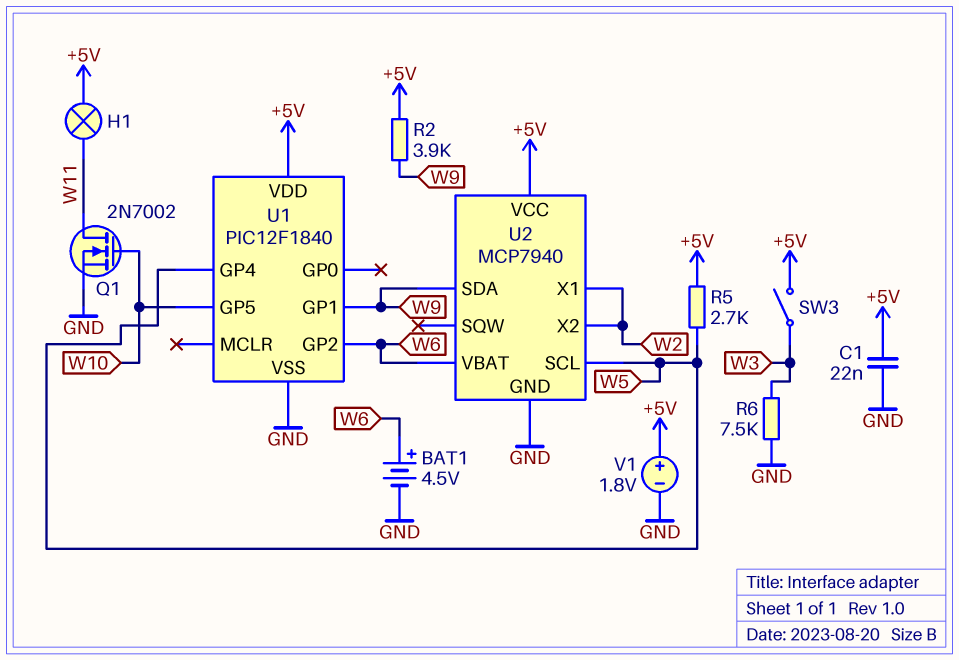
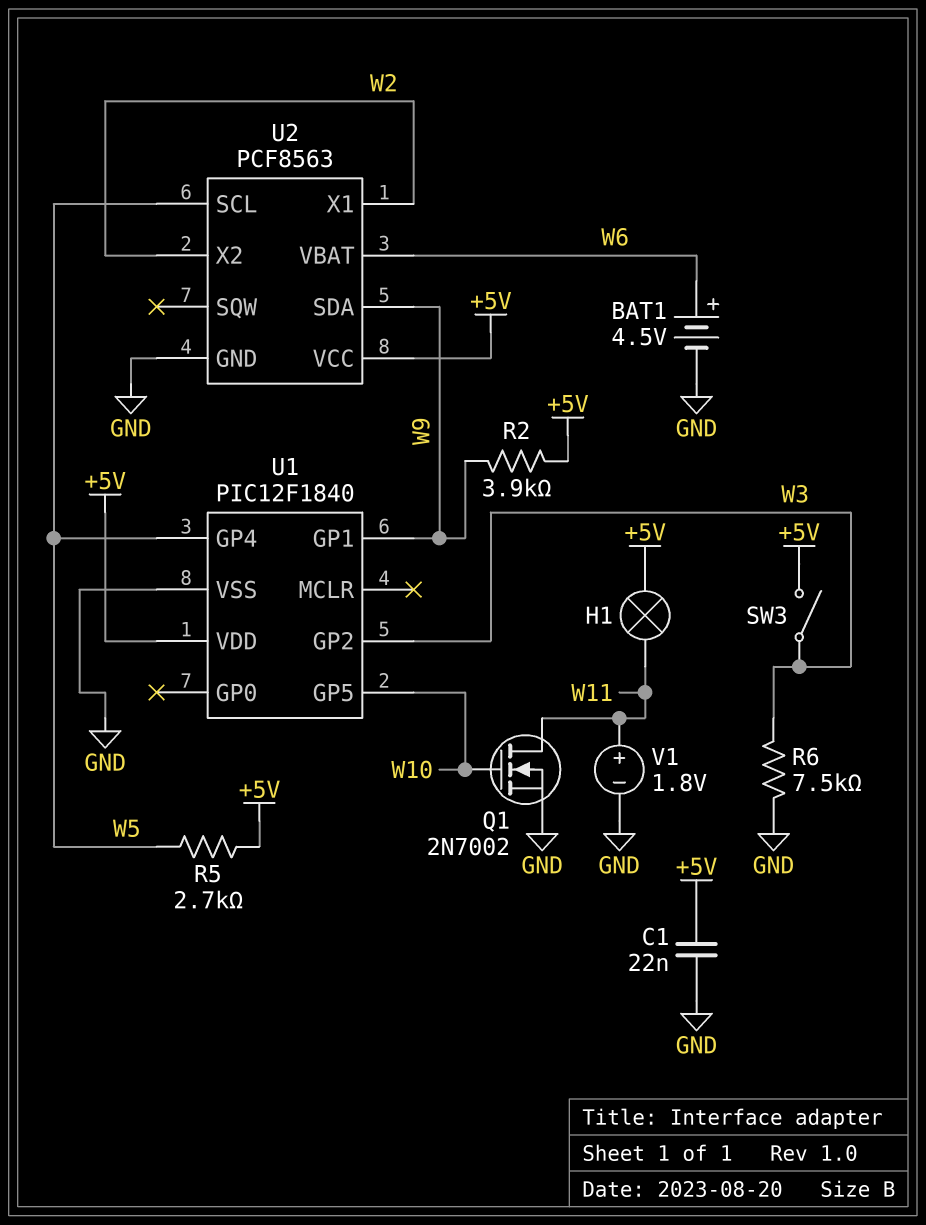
U1 pin GP2: W6 -> W3
U2: MCP7940 -> PCF8563
V1: 1.8V (plus +5V, minus GND) -> 1.8V (plus W11, minus GND)

